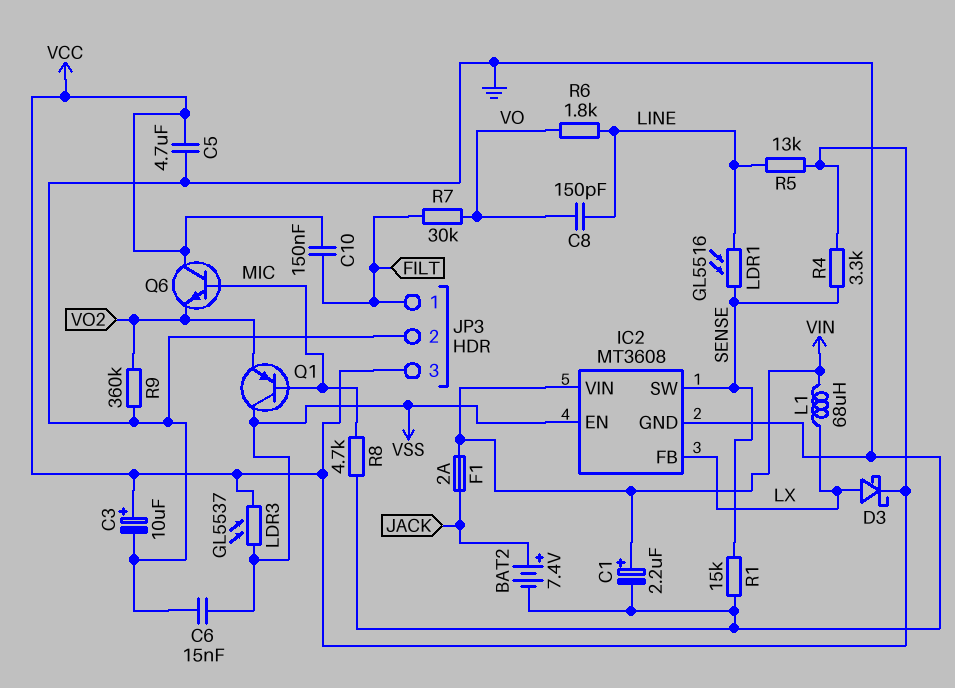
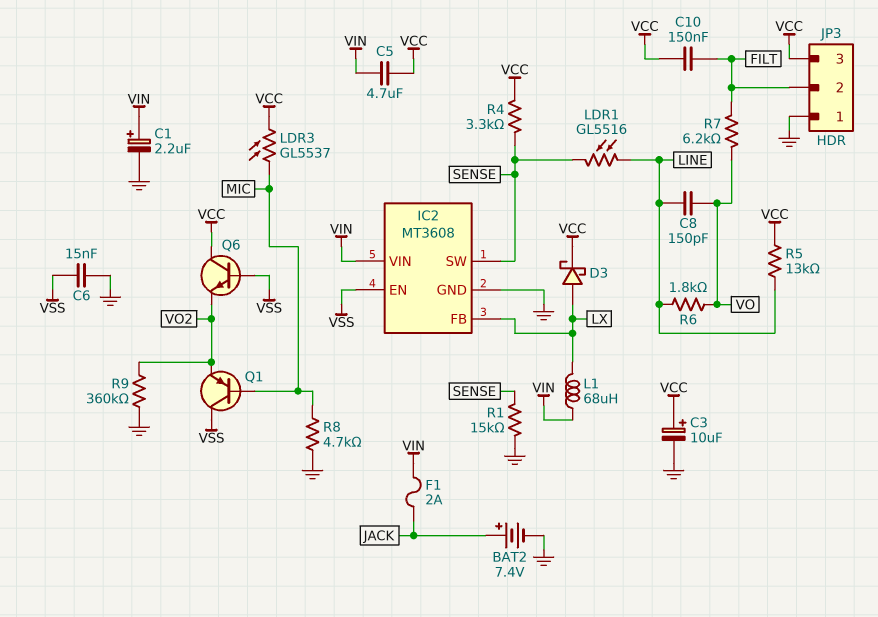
C5: 4.7uF (GND, VCC) -> 4.7uF (VCC, VIN)
JP3 pin 1: FILT -> GND
JP3 pin 2: GND -> FILT
LDR3: GL5537 (VCC, VSS) -> GL5537 (MIC, VCC)
Q6: NPN (B MIC, C VCC, E VO2) -> NPN (B VSS, C VCC, E VO2)
R7: 30k (FILT, VO) -> 6.2k (FILT, VO)

